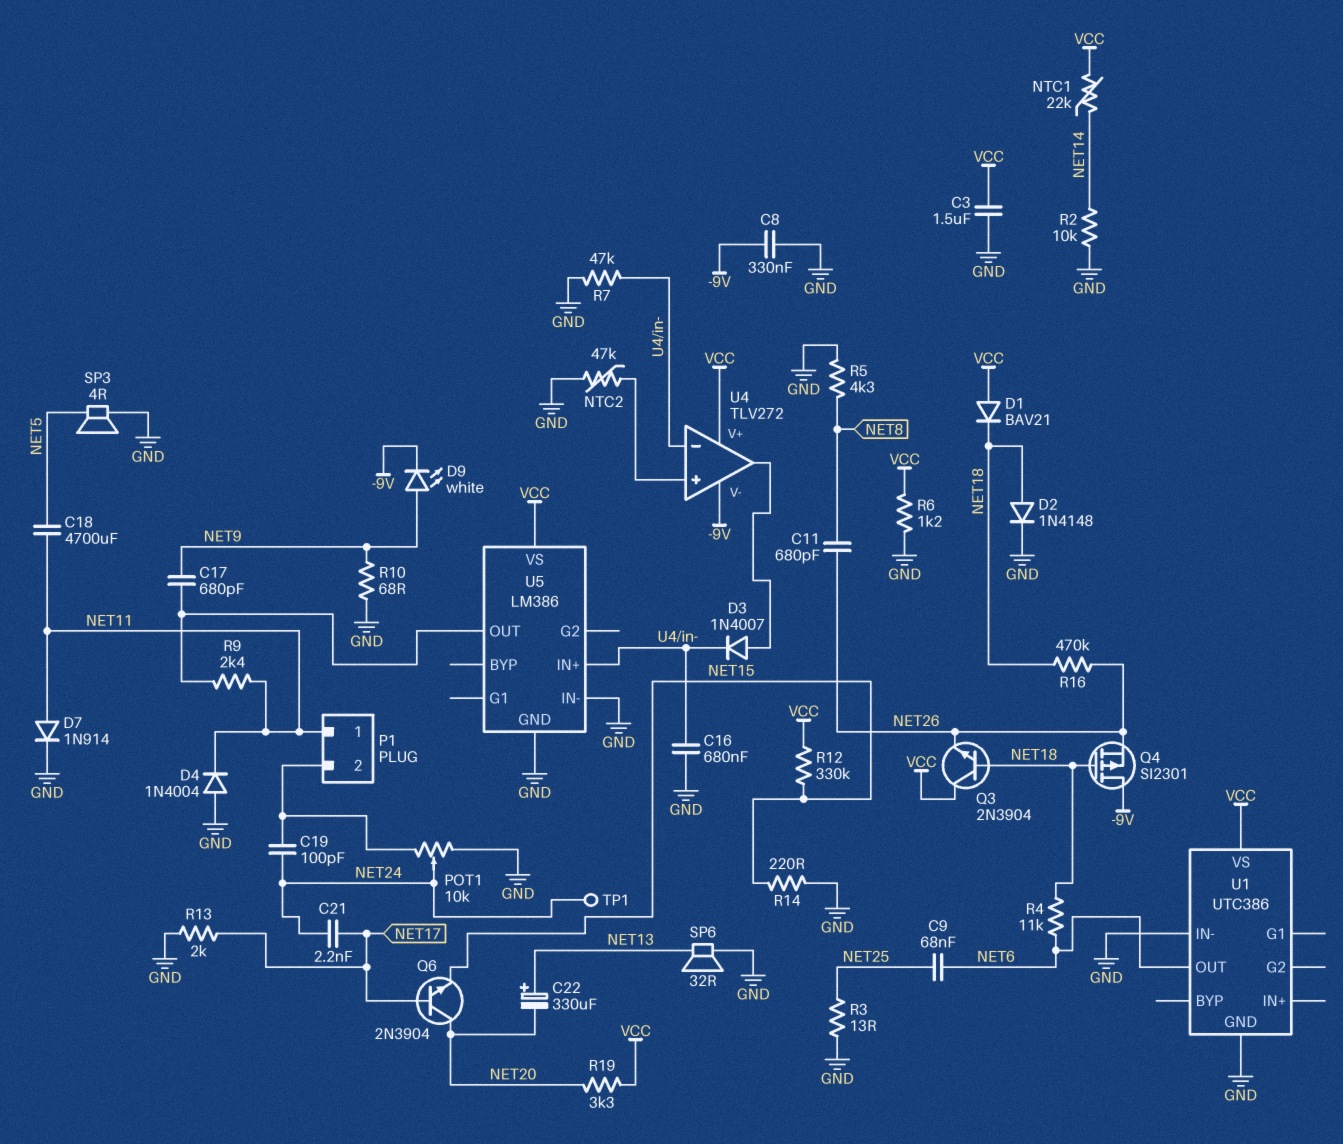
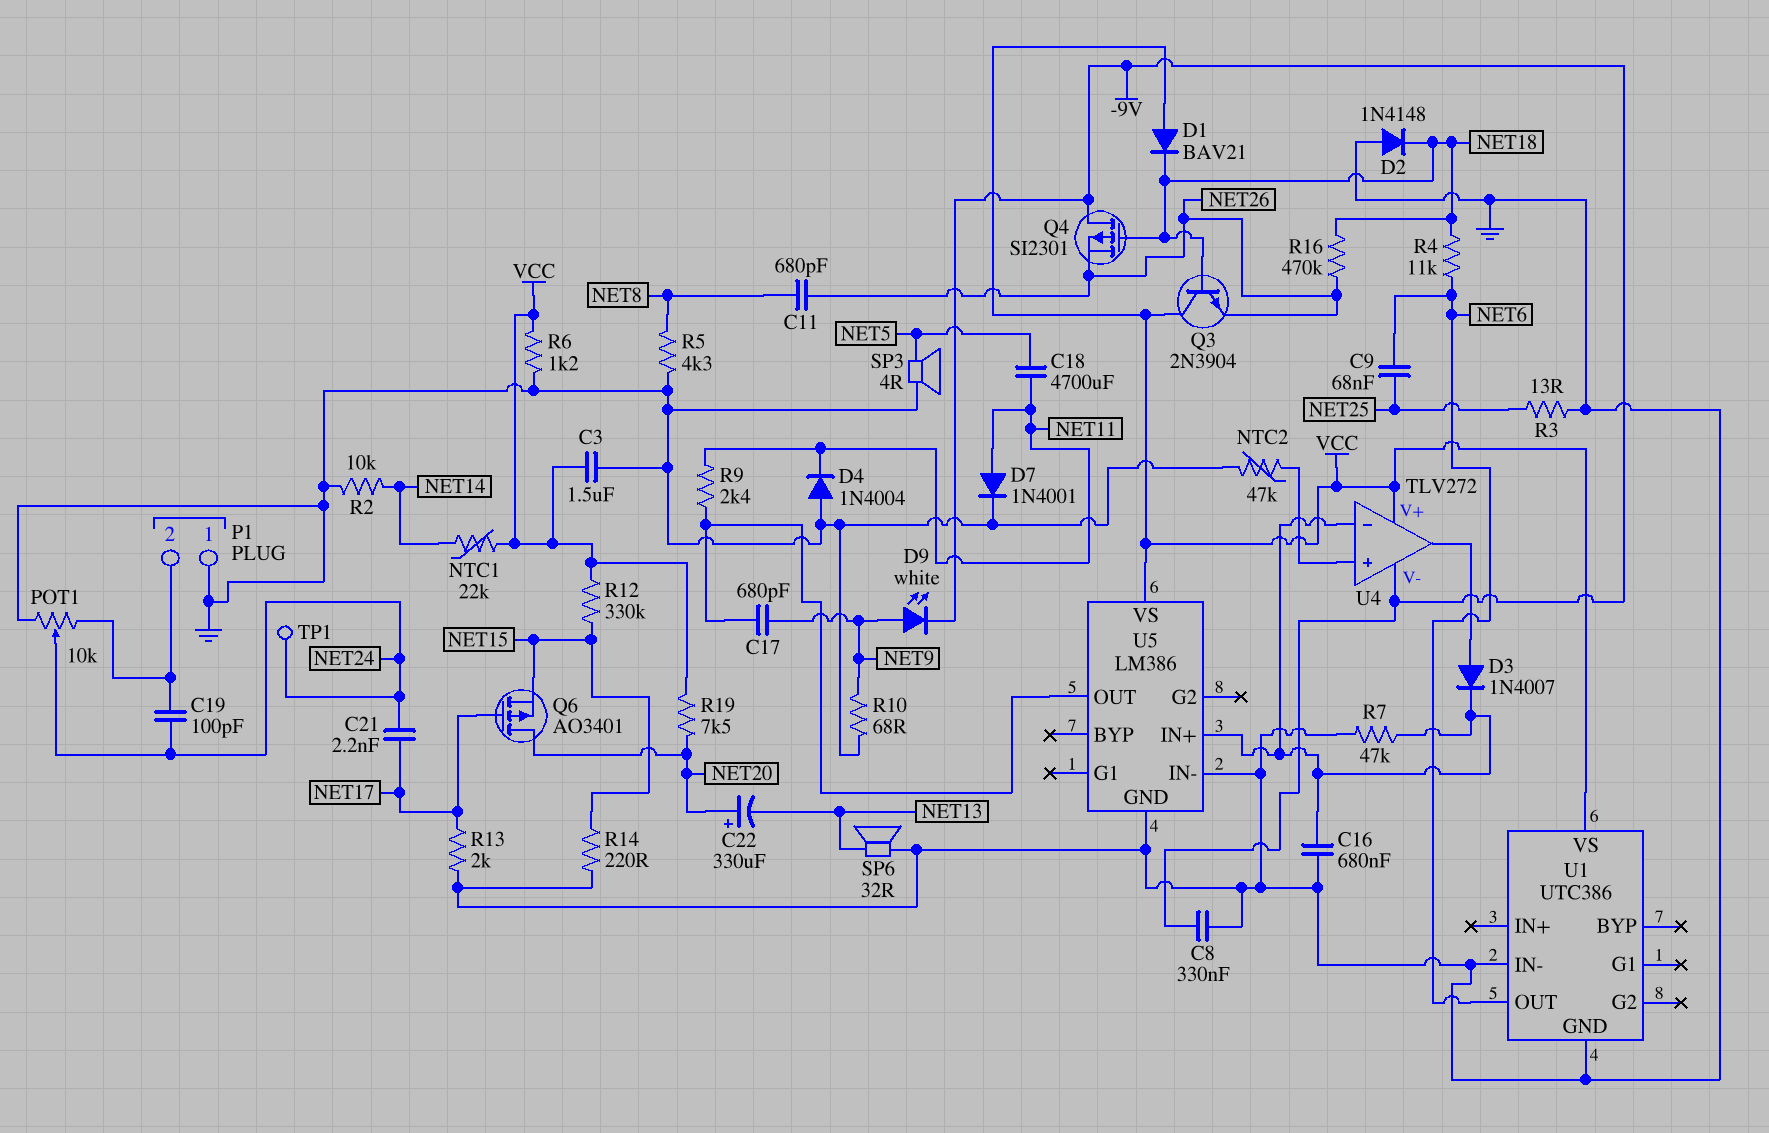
C22: 330uF (plus NET13, minus NET20) -> 330uF (plus NET20, minus NET13)
D2: diode 1N4148 (A NET18, K GND) -> diode 1N4148 (A GND, K NET18)
D7: diode 1N914 (A NET11, K GND) -> diode 1N4001 (A NET11, K GND)
P1 pin 1: NET11 -> GND
Q6: NPN 2N3904 (B NET17, C NET20, E NET15) -> PMOS AO3401 (G NET17, D NET20, S NET15)
R19: 3.3k (NET20, VCC) -> 7.5k (NET20, VCC)

